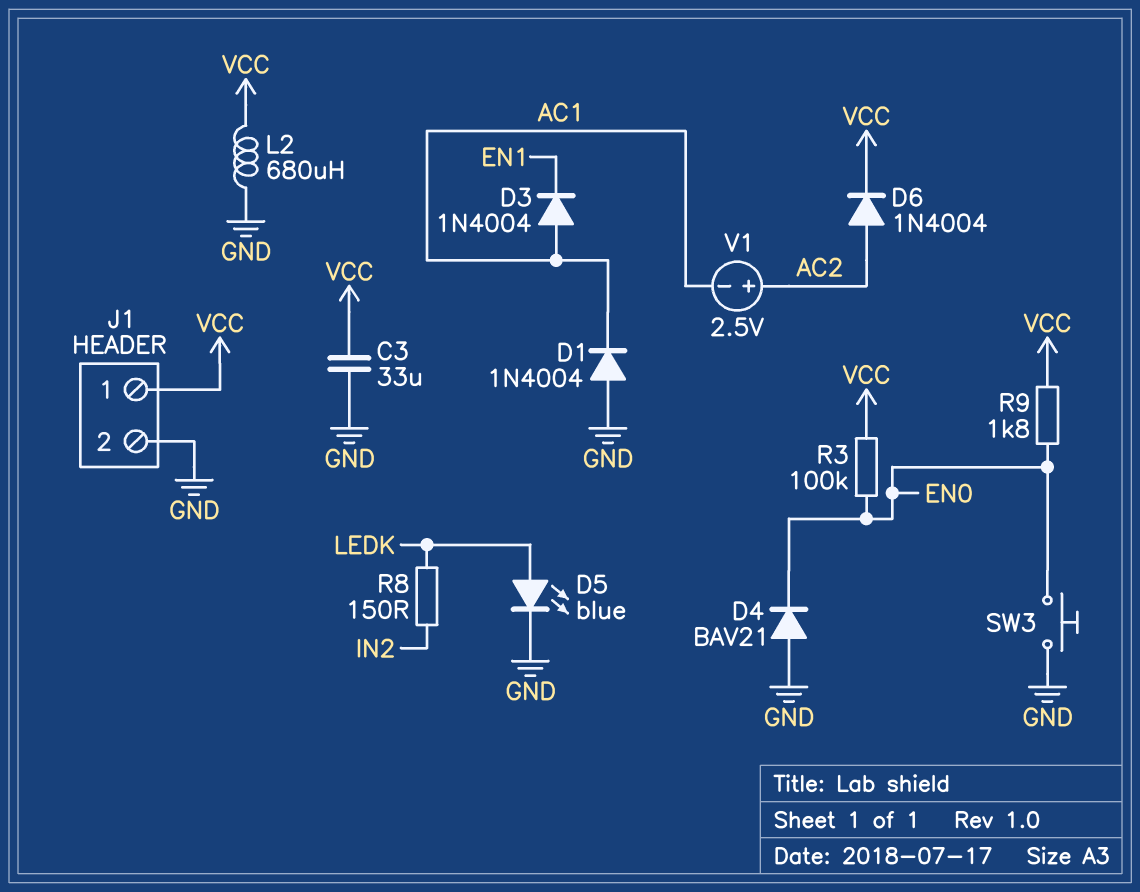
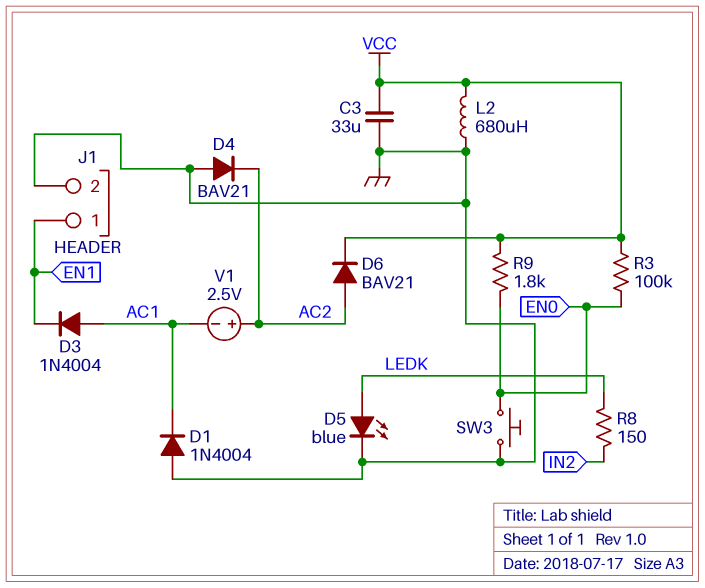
D4: diode BAV21 (A GND, K EN0) -> diode BAV21 (A GND, K AC2)
D6: diode 1N4004 (A AC2, K VCC) -> diode BAV21 (A AC2, K VCC)
J1 pin 1: VCC -> EN1

